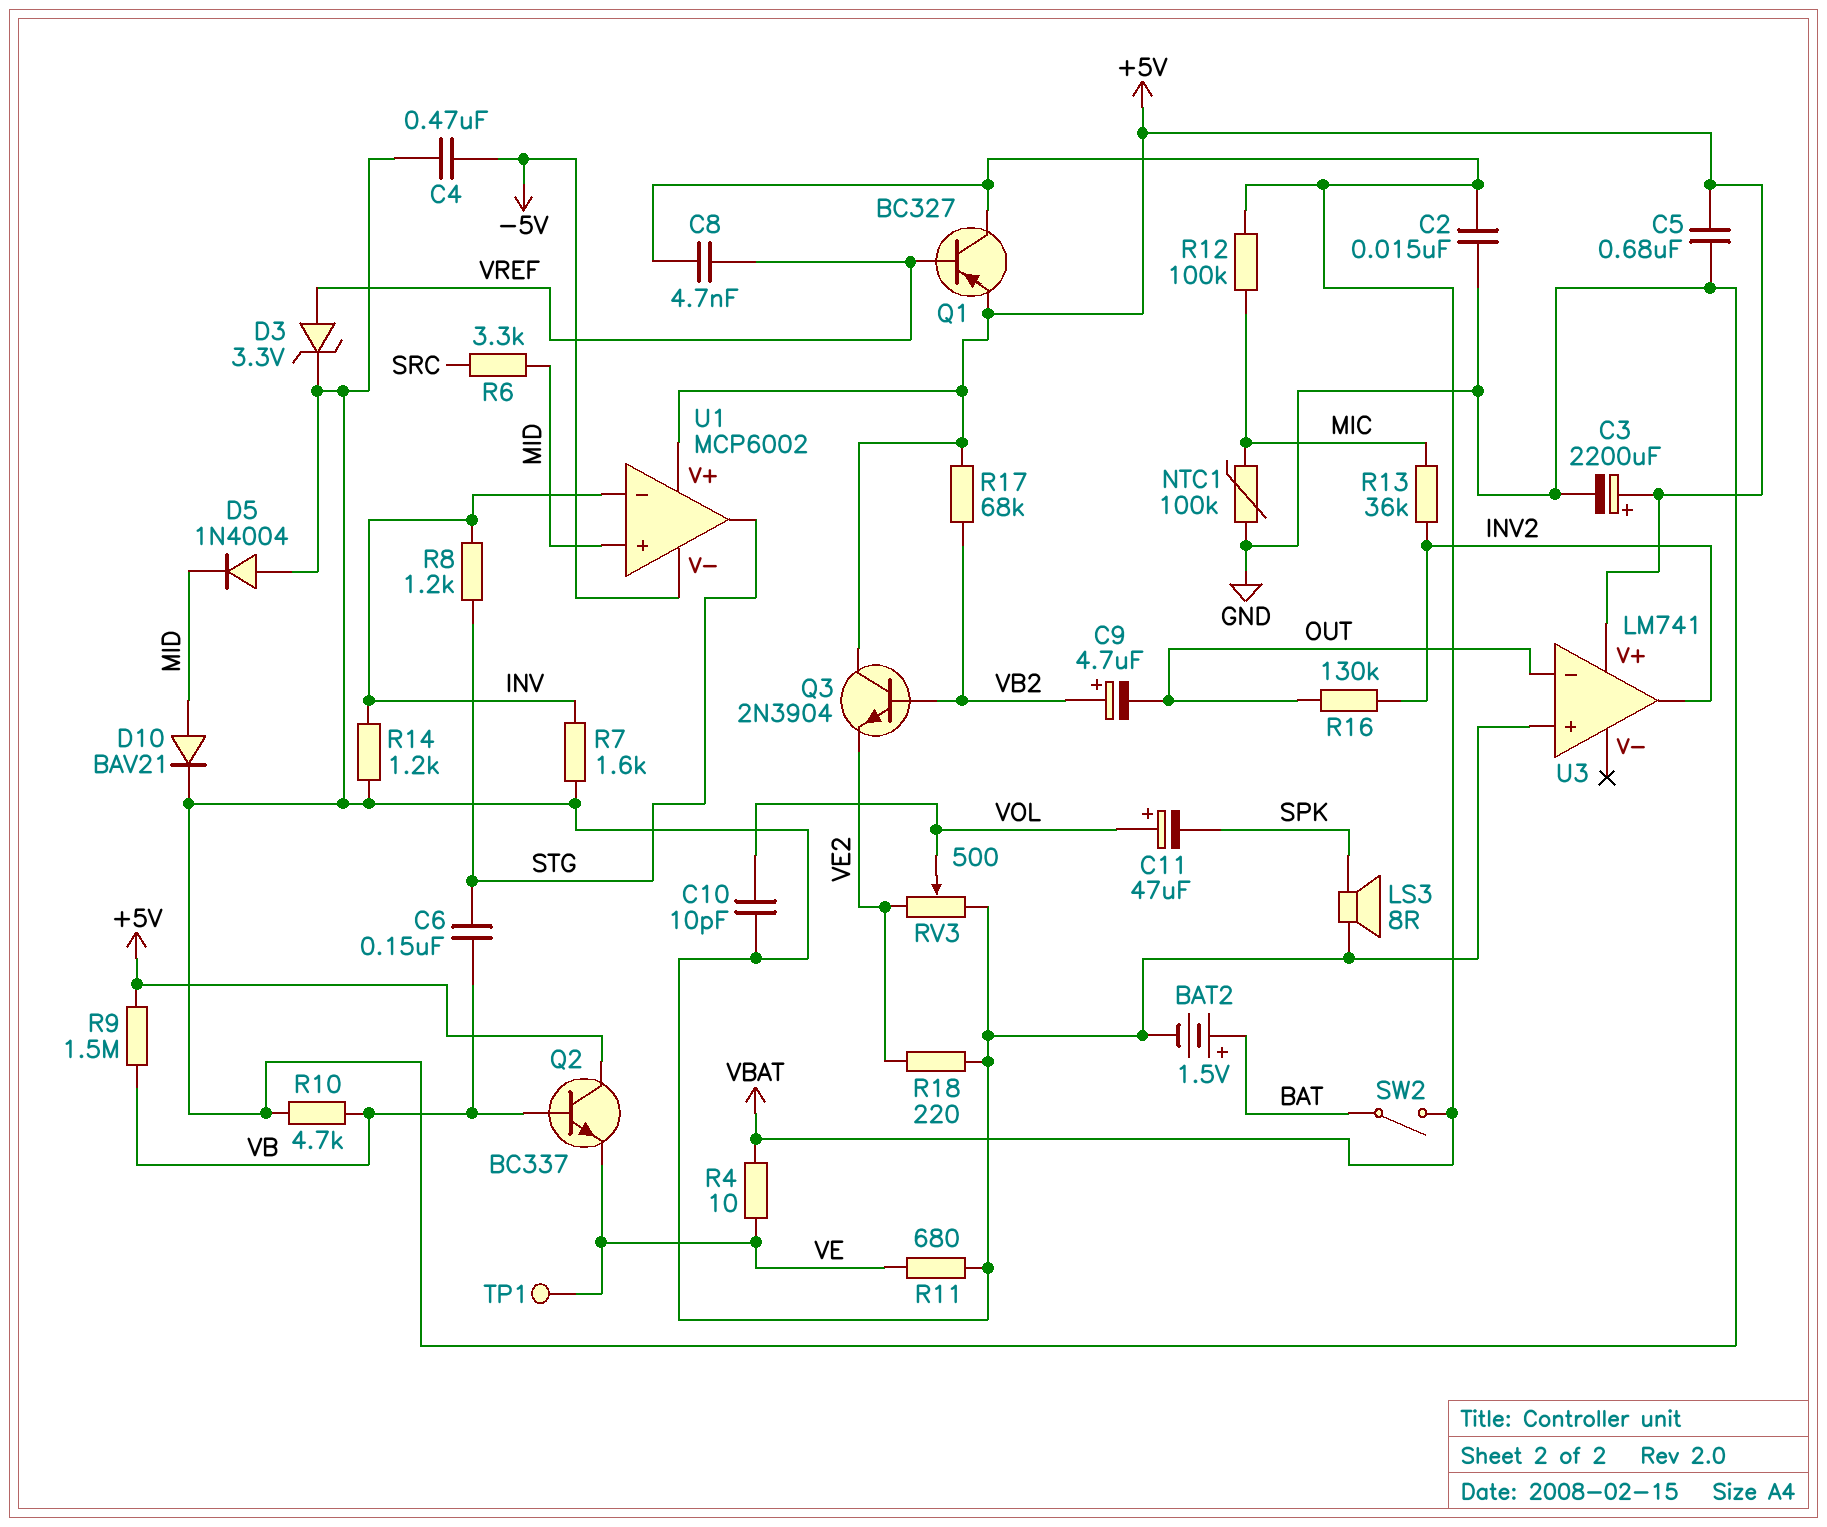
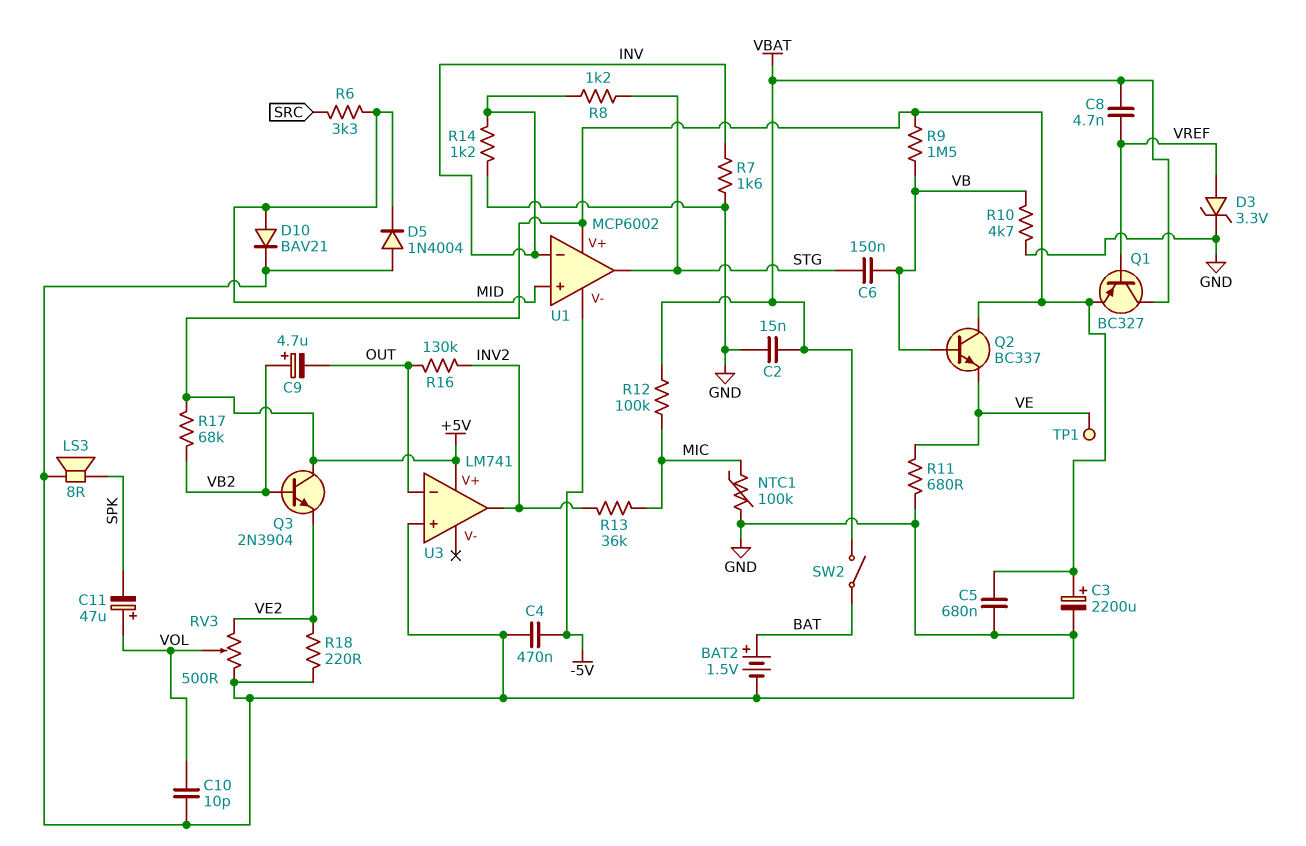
R4: 10 (VBAT, VE) -> none

